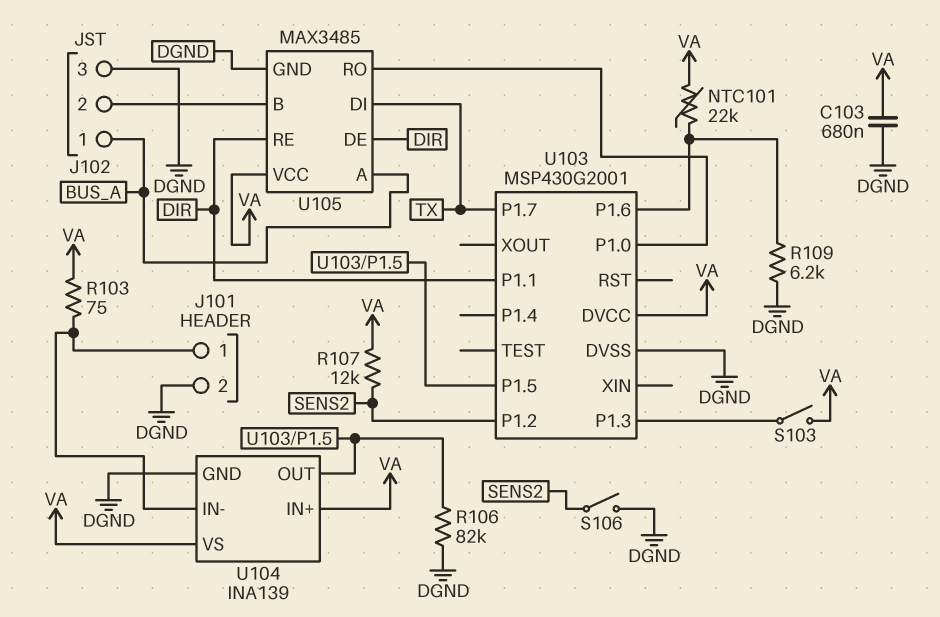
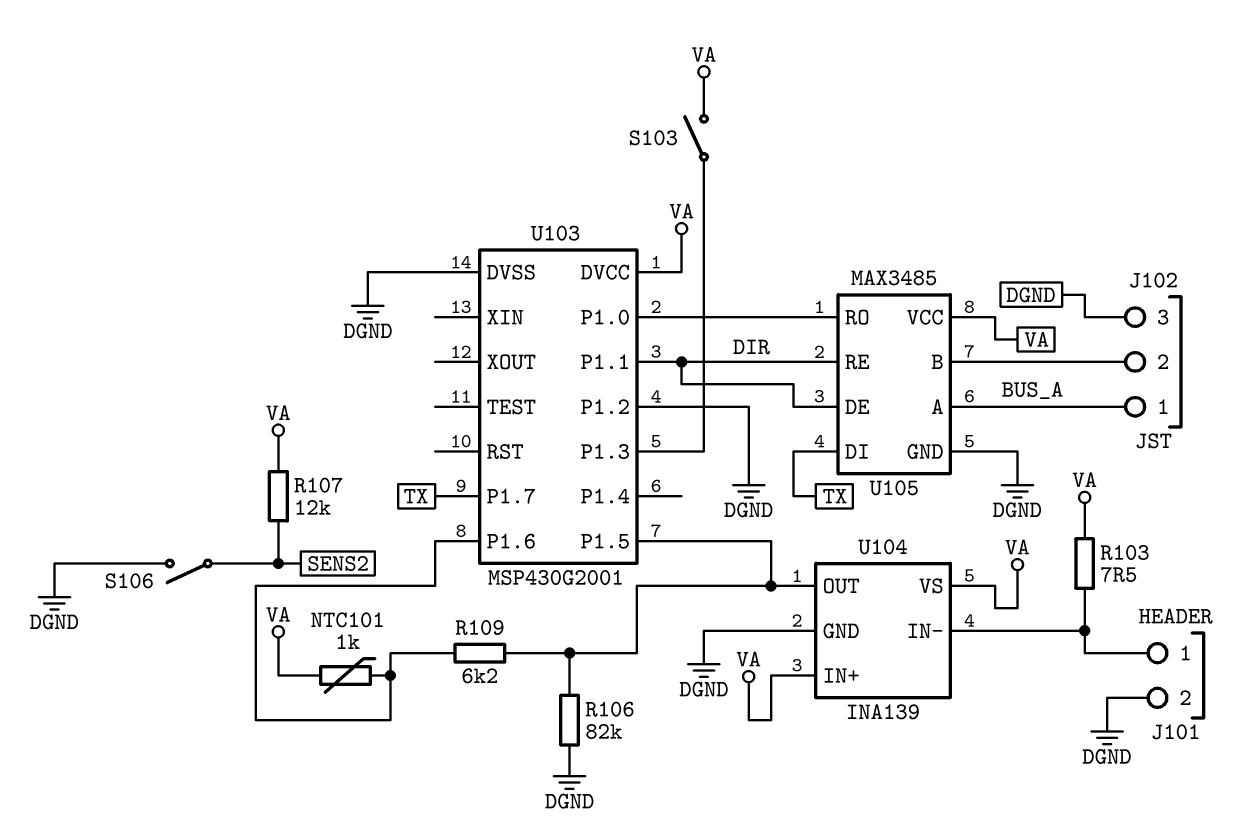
C103: 680nF (DGND, VA) -> none
NTC101: 22k (U103/P1.6, VA) -> 1k (U103/P1.6, VA)
R103: 75 (J101/1, VA) -> 7.5 (J101/1, VA)
R109: 6.2k (DGND, U103/P1.6) -> 6.2k (U103/P1.5, U103/P1.6)
U103 pin P1.2: SENS2 -> DGND

